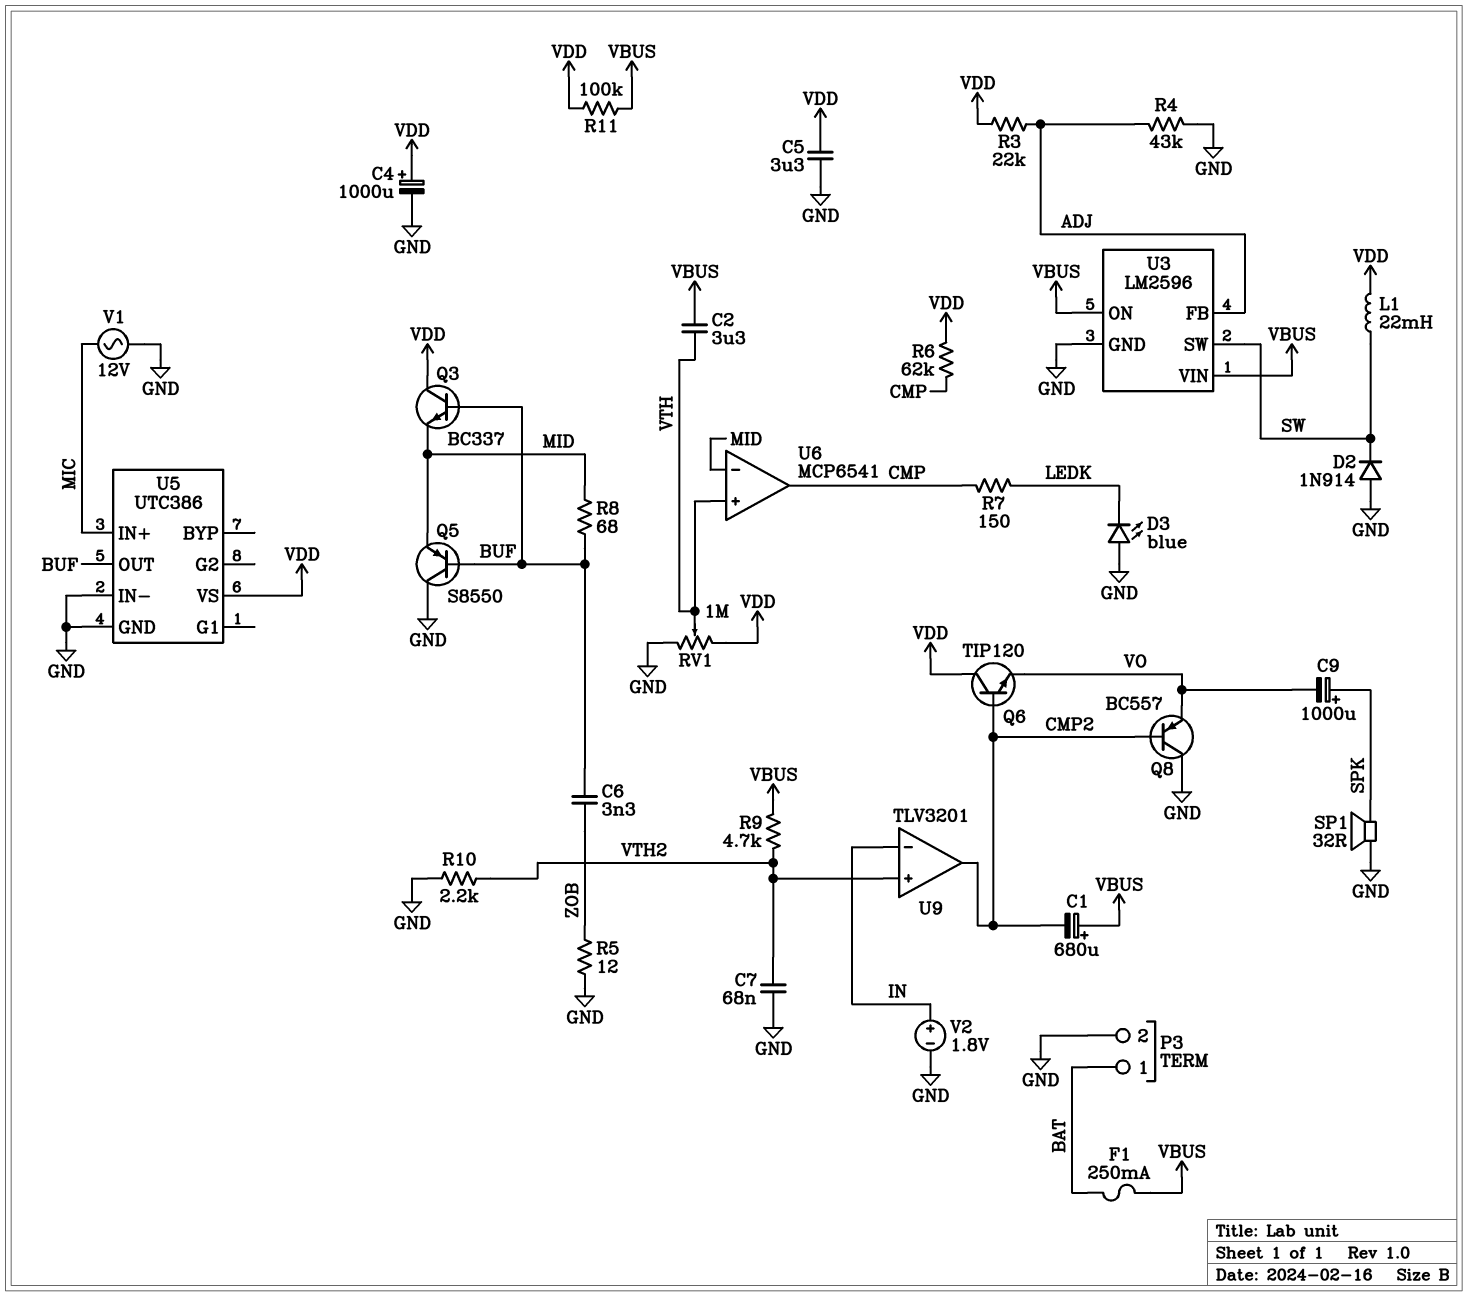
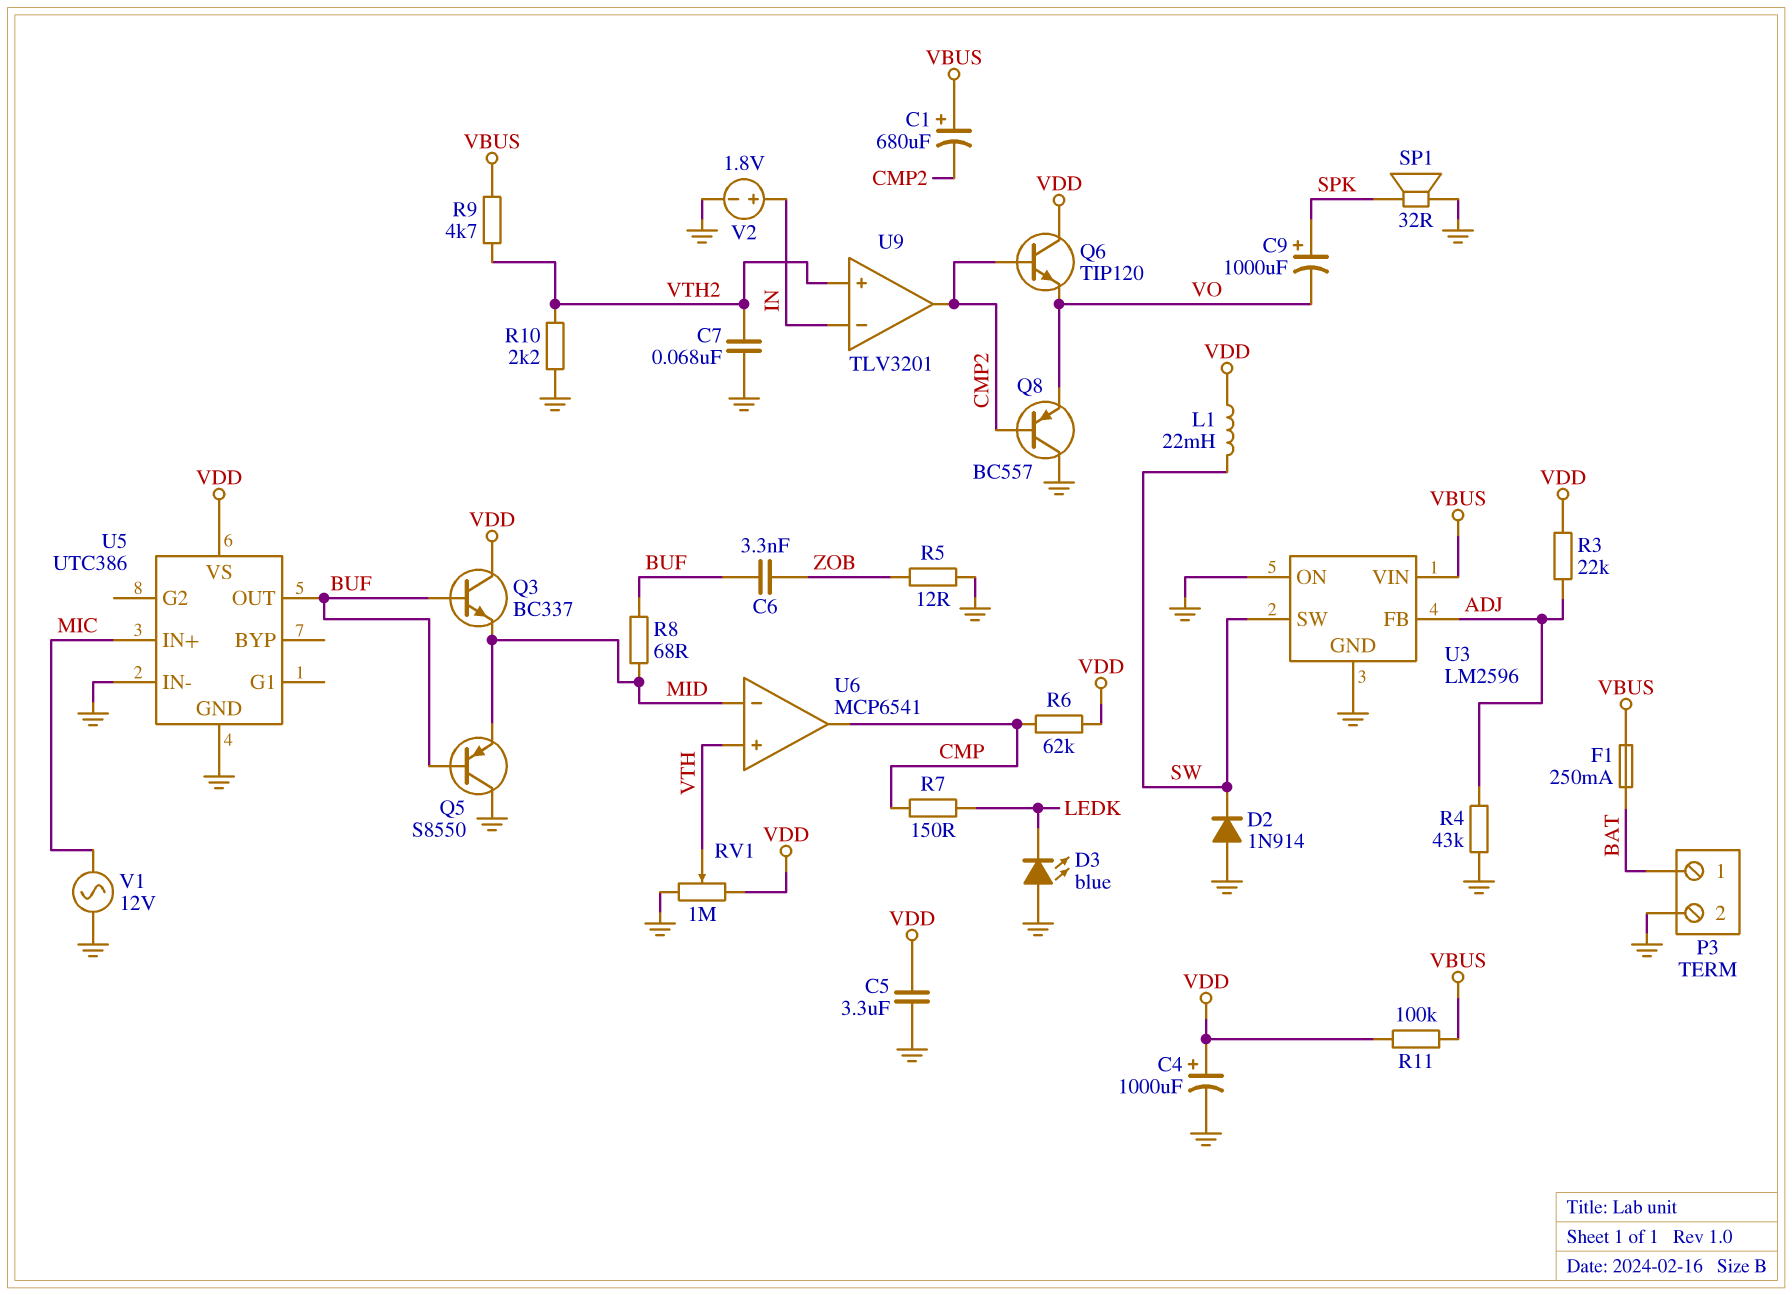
C2: 3.3uF (VBUS, VTH) -> none
U3 pin ON: VBUS -> GND

